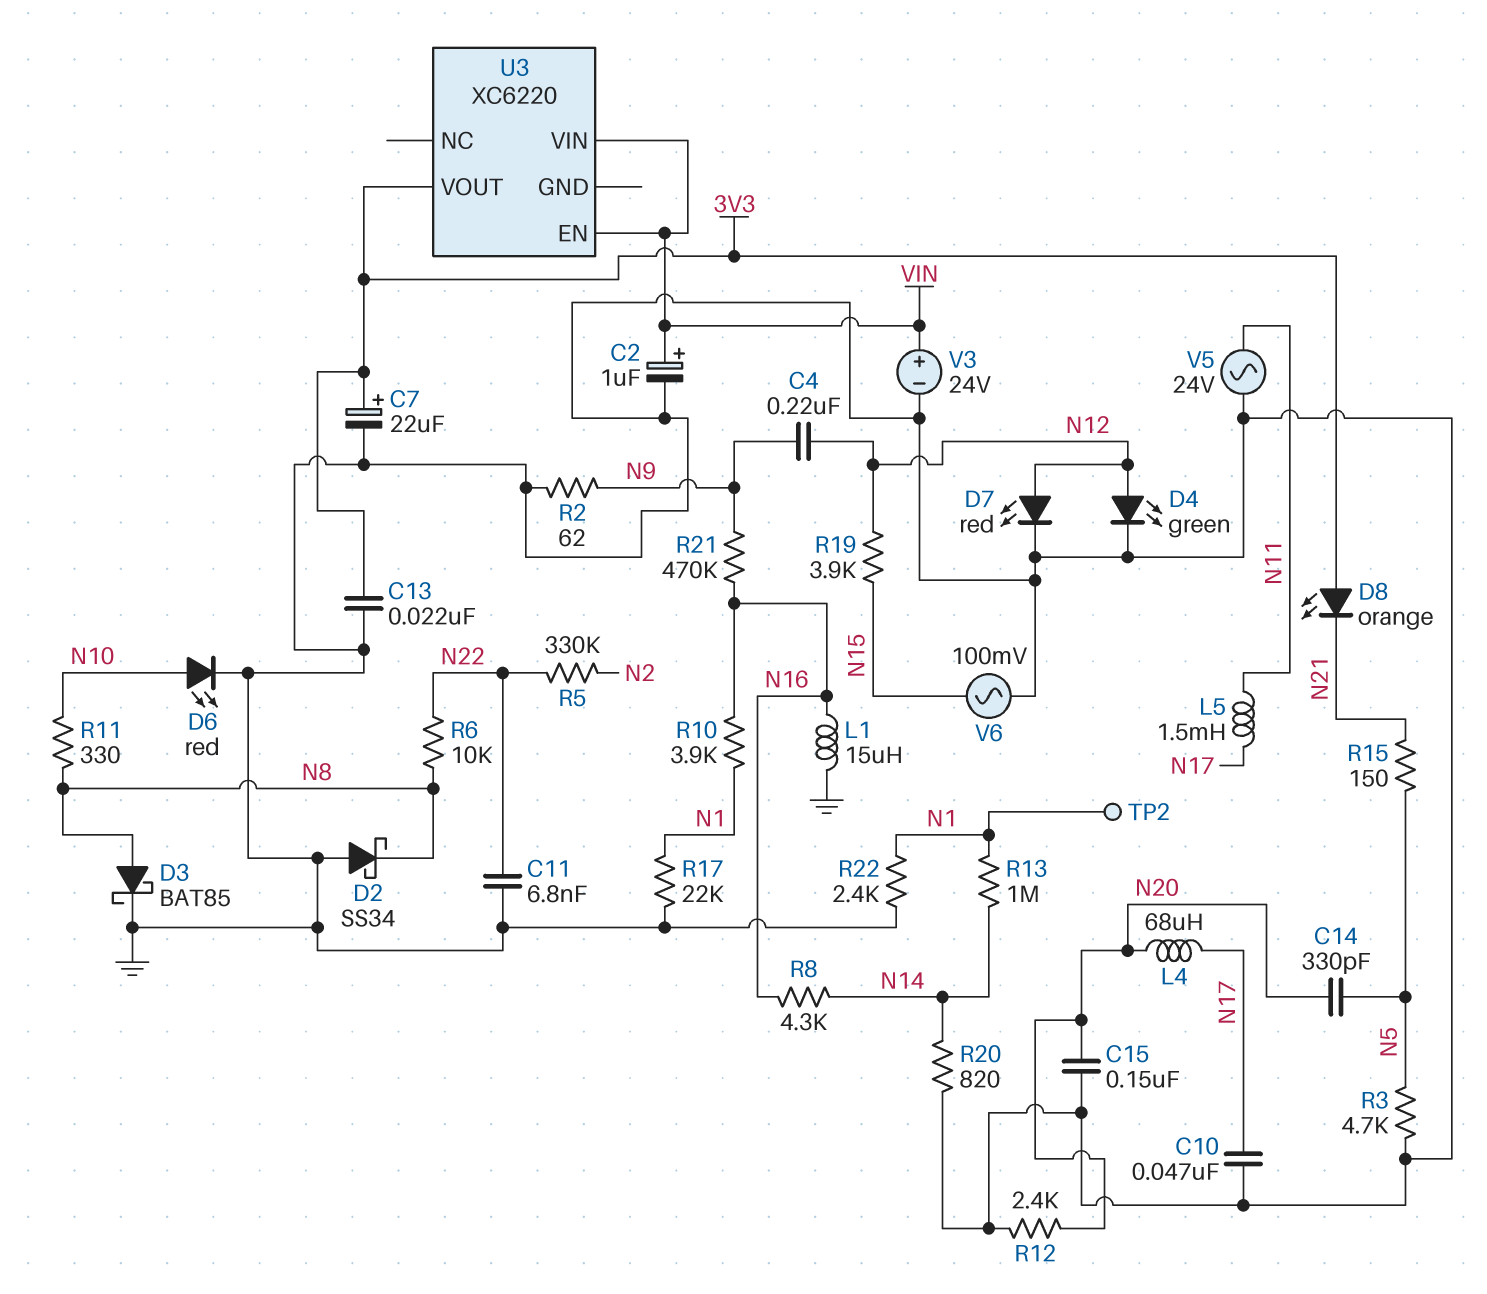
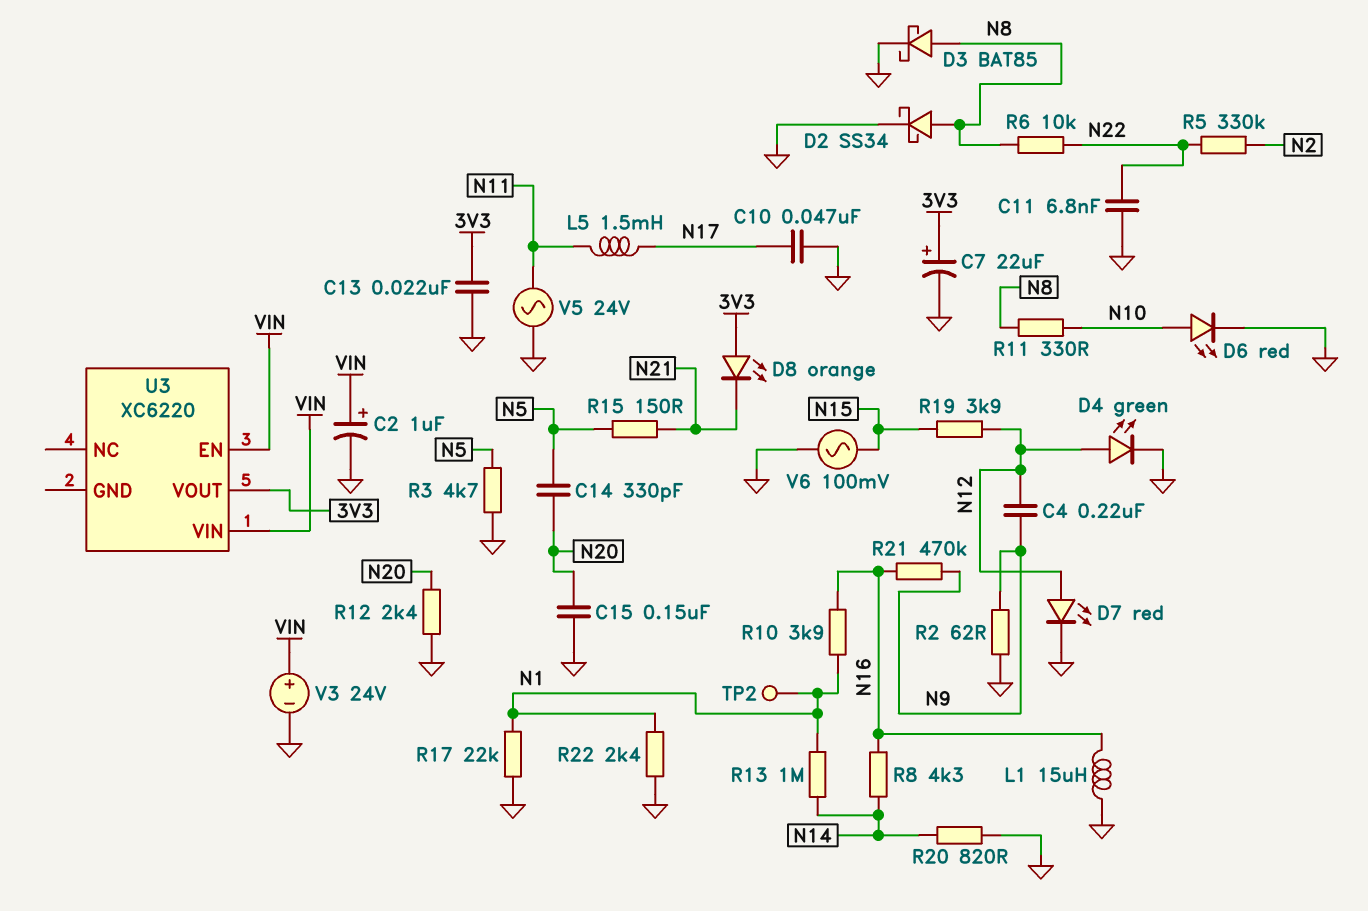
D2: schottky SS34 (A GND, K N8) -> schottky SS34 (A N8, K GND)
L4: 68uH (N17, N20) -> none

